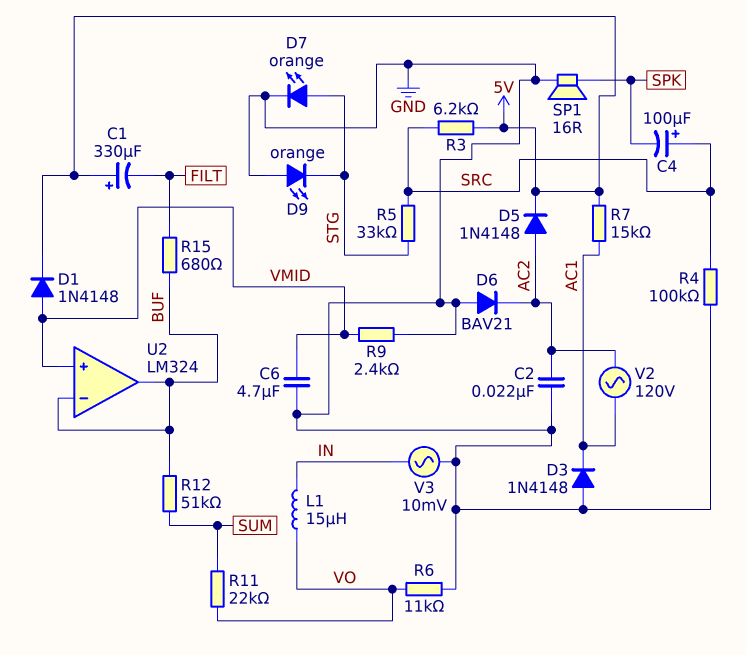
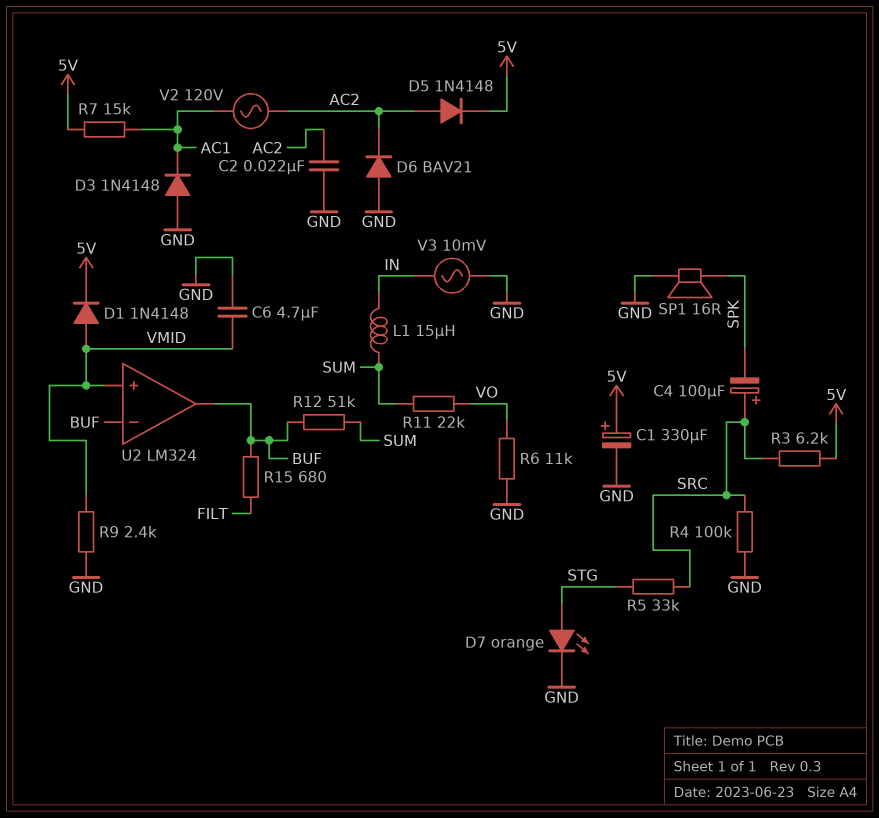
C1: 330uF (plus 5V, minus FILT) -> 330uF (plus 5V, minus GND)
D9: LED orange (A GND, K STG) -> none
L1: 15uH (IN, VO) -> 15uH (IN, SUM)

